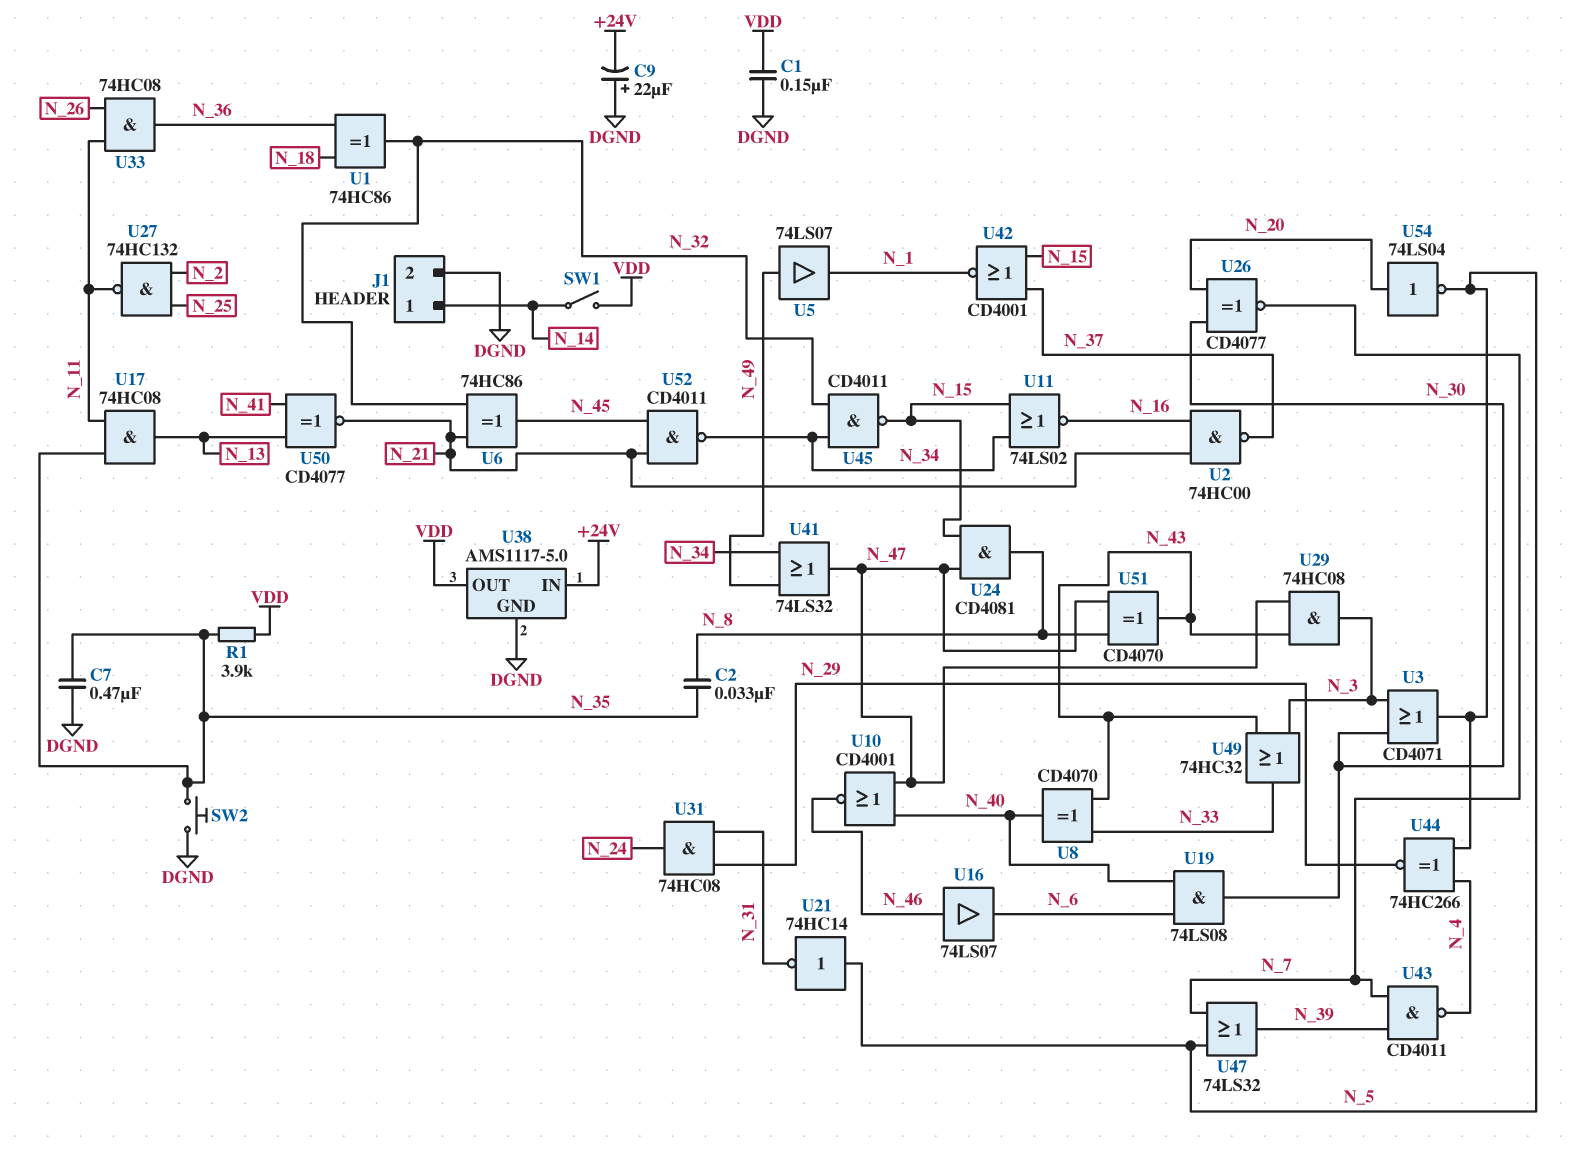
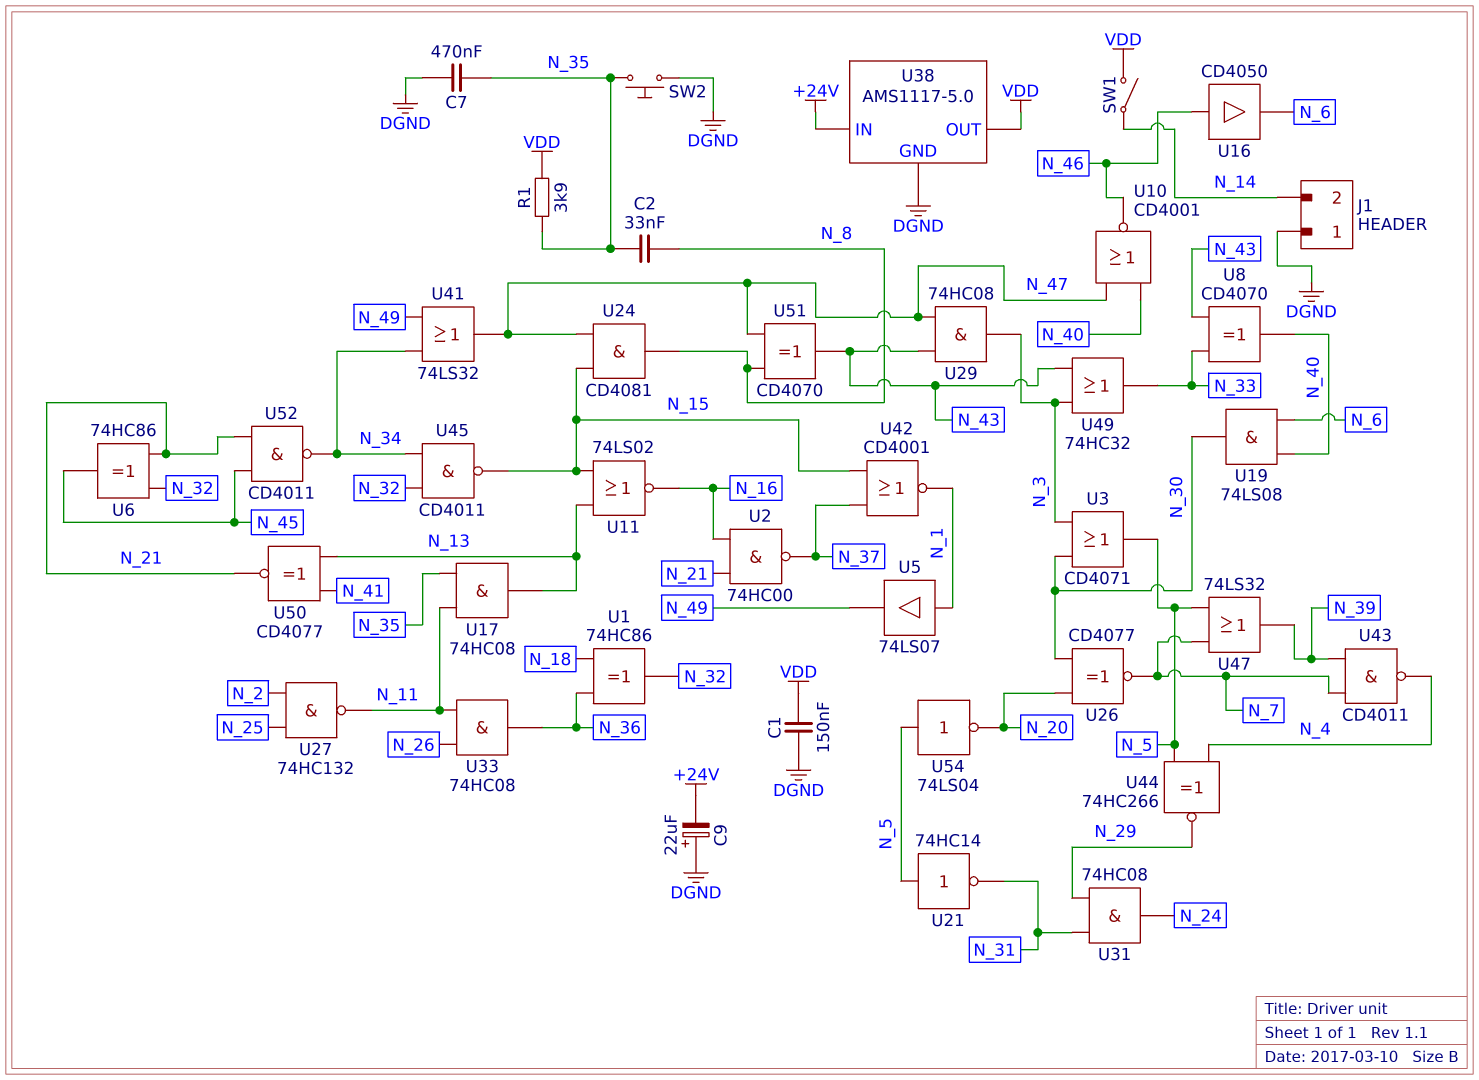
J1 pin 1: N_14 -> DGND
J1 pin 2: DGND -> N_14
U5: buffer 74LS07 (in N_49, out N_1) -> buffer 74LS07 (in N_1, out N_49)
U11: NOR 74LS02 (in N_15, in N_34, out N_16) -> NOR 74LS02 (in N_13, in N_15, out N_16)
U16: buffer 74LS07 (in N_46, out N_6) -> buffer CD4050 (in N_46, out N_6)
U54: NOT 74LS04 (in N_20, out N_5) -> NOT 74LS04 (in N_5, out N_20)

